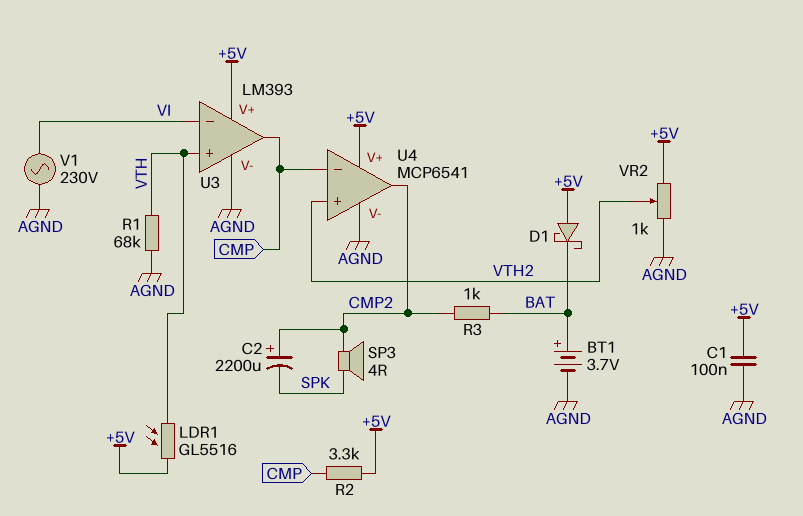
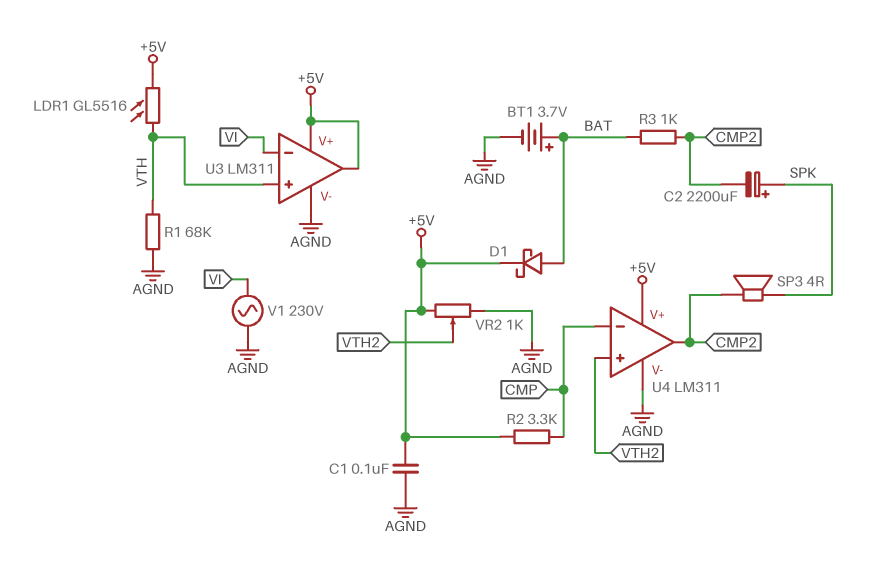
C2: 2200uF (plus CMP2, minus SPK) -> 2200uF (plus SPK, minus CMP2)
D1: schottky (A +5V, K BAT) -> schottky (A BAT, K +5V)
U3: LM393 -> LM311
U3 pin out: CMP -> +5V
U4: MCP6541 -> LM311

